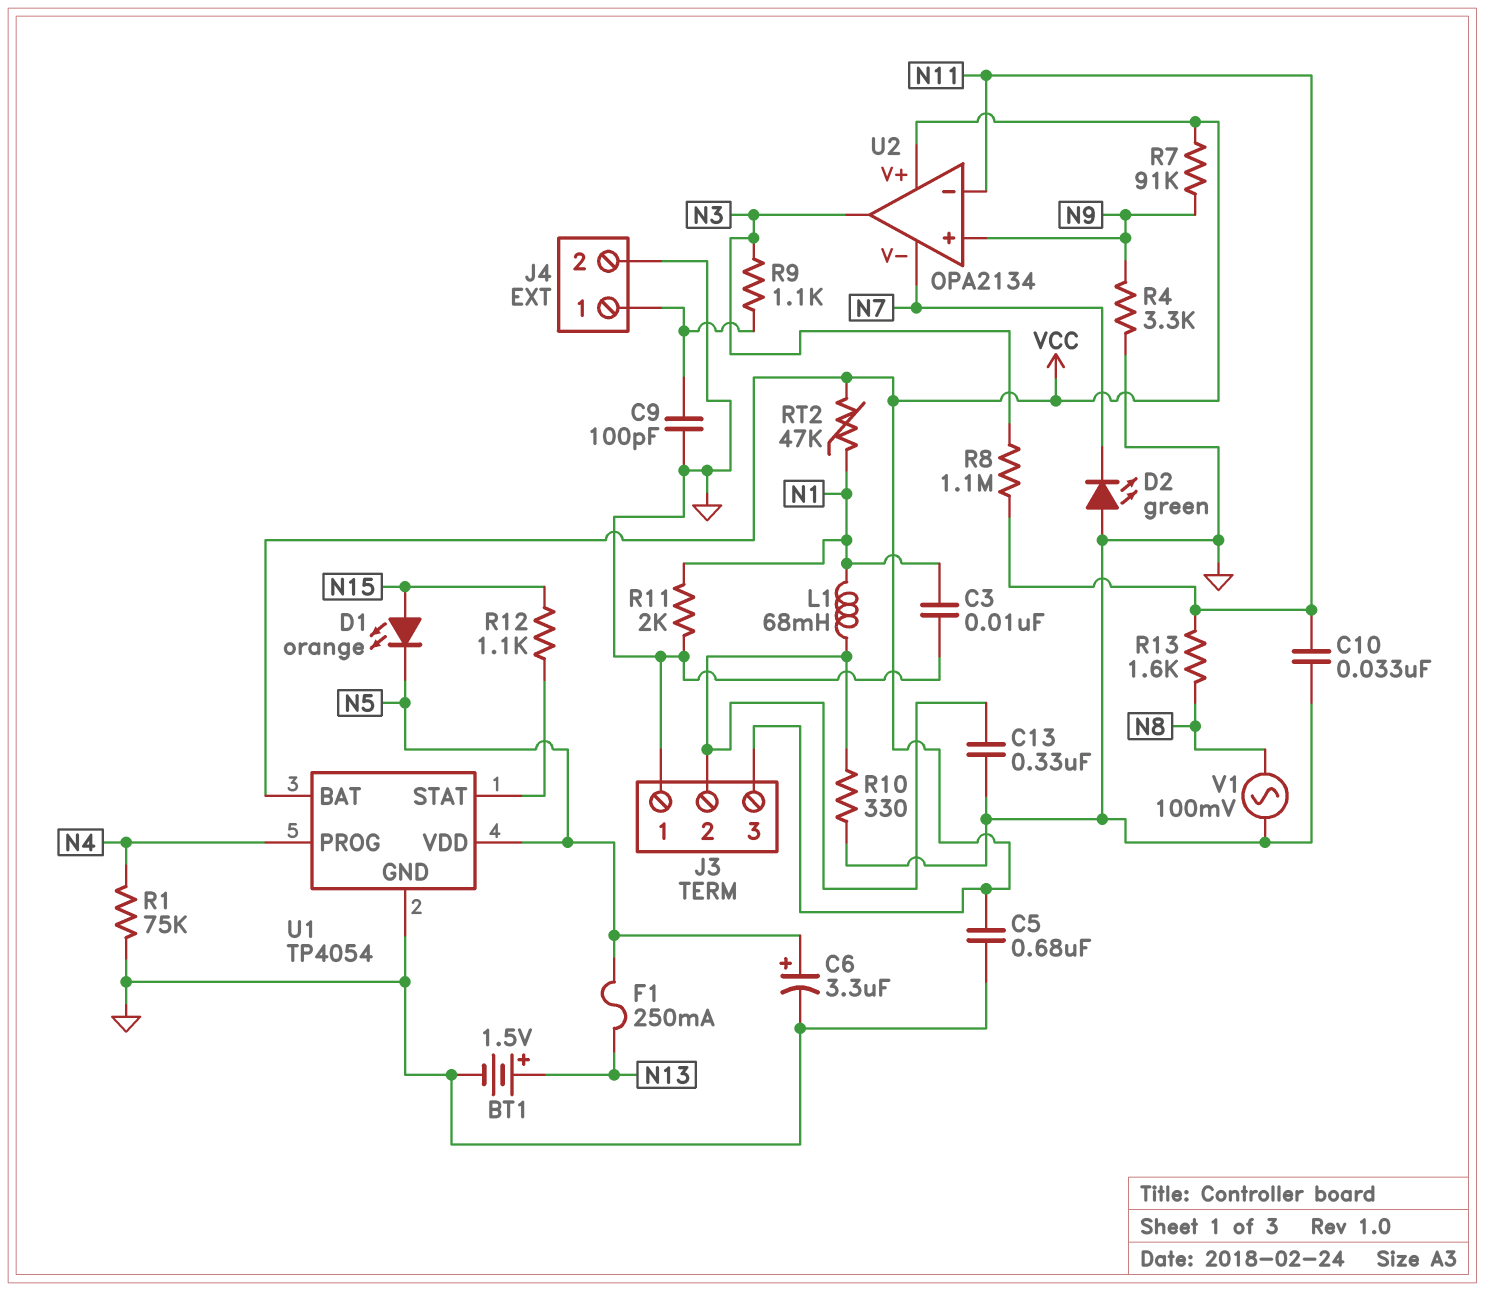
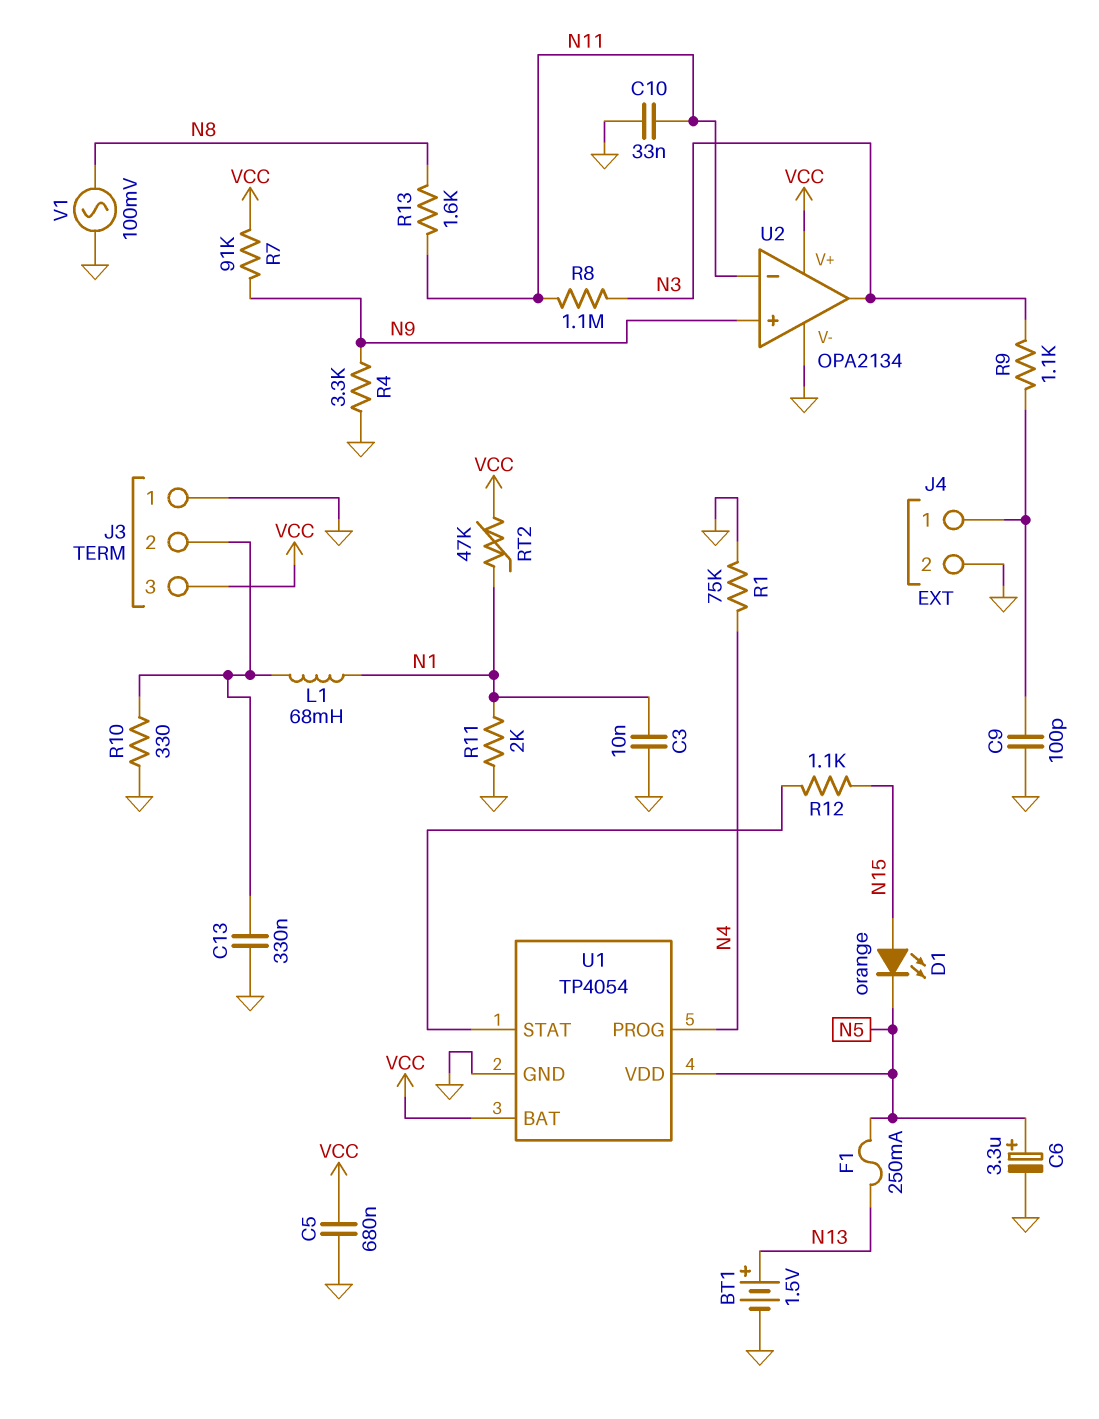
D2: LED green (A GND, K N7) -> none
U2 pin V-: N7 -> GND

